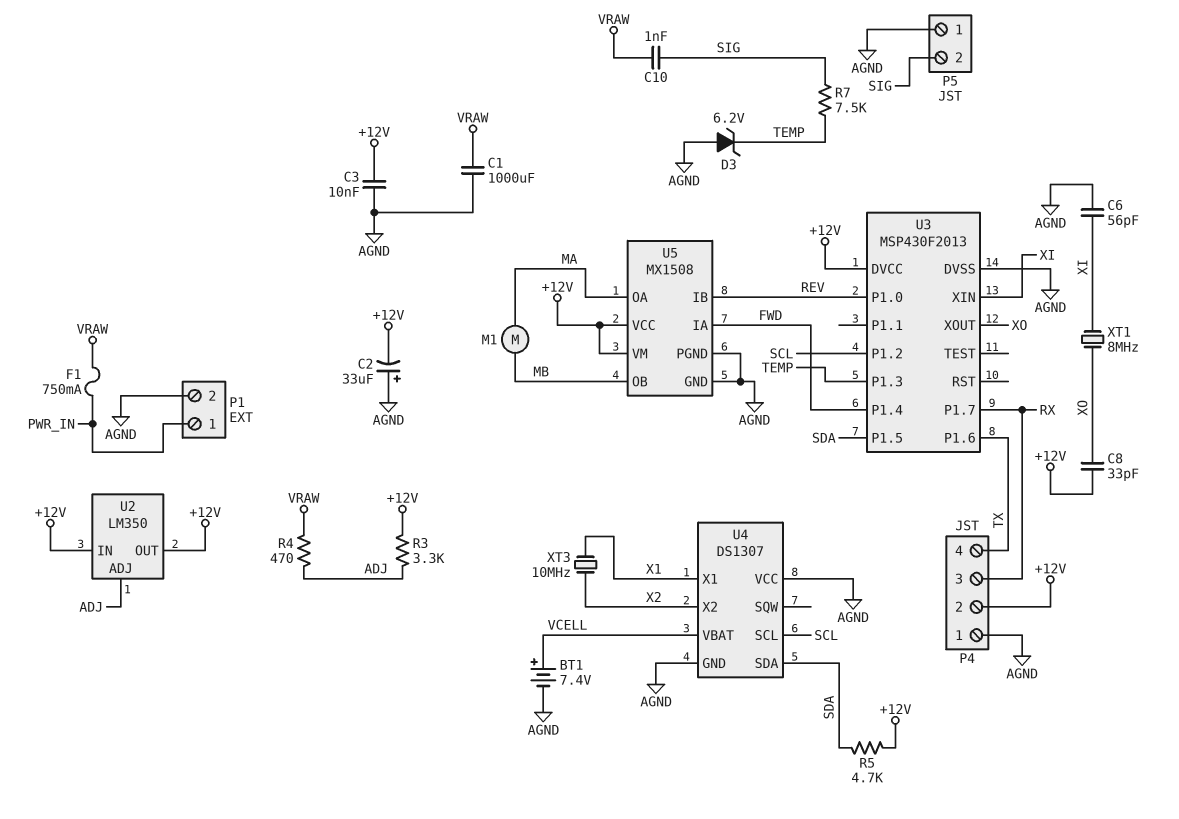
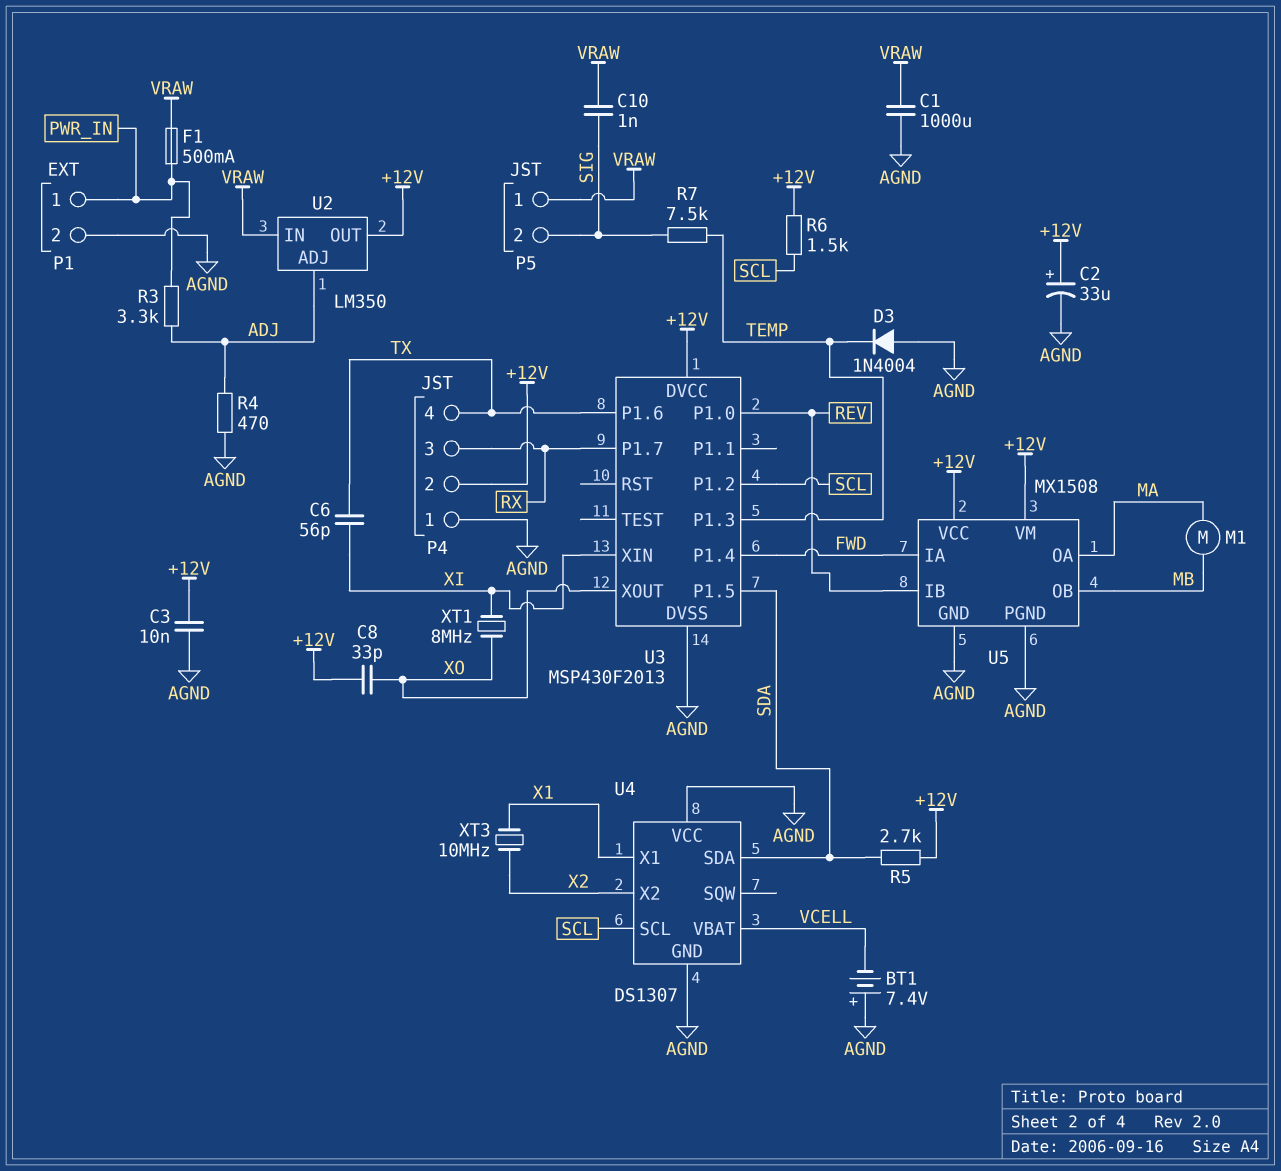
BT1: 7.4V (plus VCELL, minus AGND) -> 7.4V (plus AGND, minus VCELL)
C2: 33uF (plus AGND, minus +12V) -> 33uF (plus +12V, minus AGND)
C6: 56pF (AGND, XI) -> 56pF (TX, XI)
D3: zener 6.2V (A AGND, K TEMP) -> diode 1N4004 (A AGND, K TEMP)
F1: 750mA (PWR_IN, VRAW) -> 500mA (PWR_IN, VRAW)
P5 pin 1: AGND -> VRAW
R3: 3.3k (+12V, ADJ) -> 3.3k (ADJ, PWR_IN)
R4: 470 (ADJ, VRAW) -> 470 (ADJ, AGND)
R5: 4.7k (+12V, SDA) -> 2.7k (+12V, SDA)
R6: none -> 1.5k (+12V, SCL)
U2 pin IN: +12V -> VRAW

